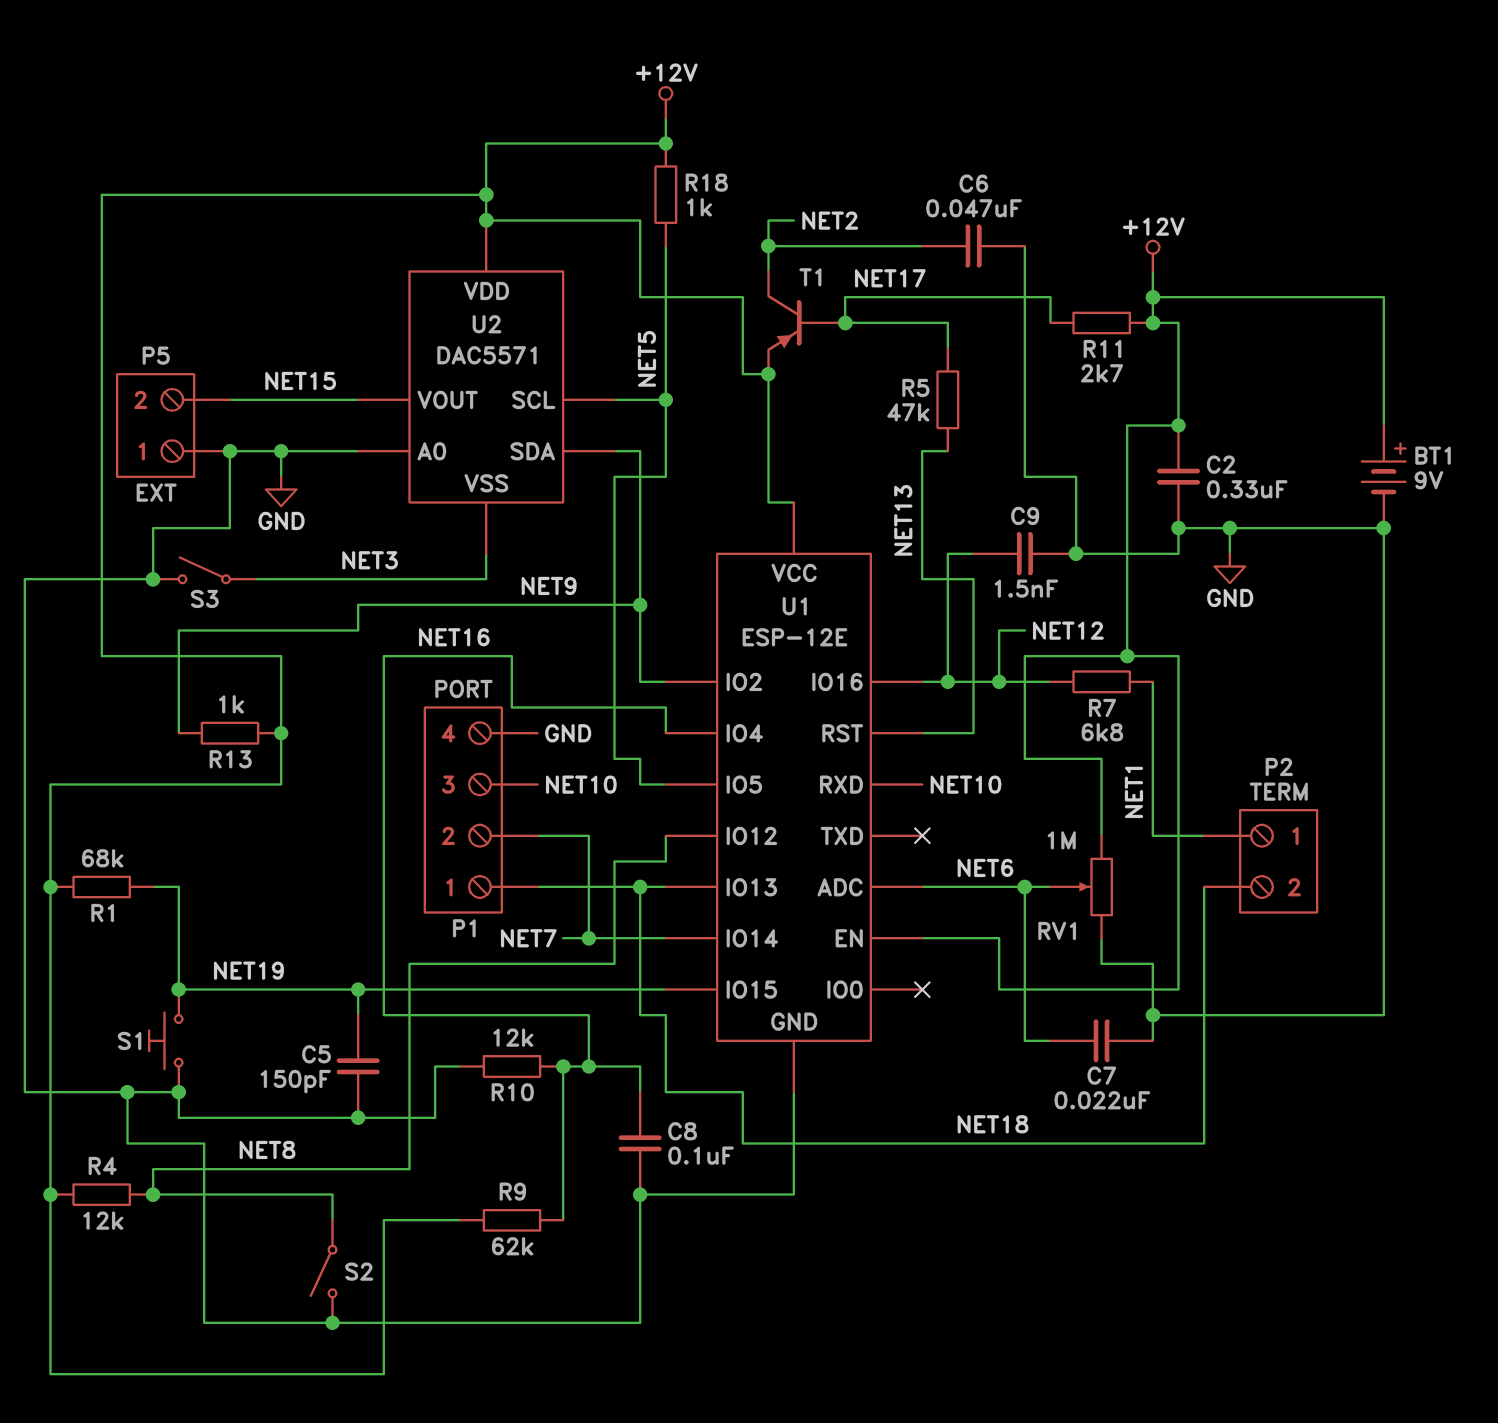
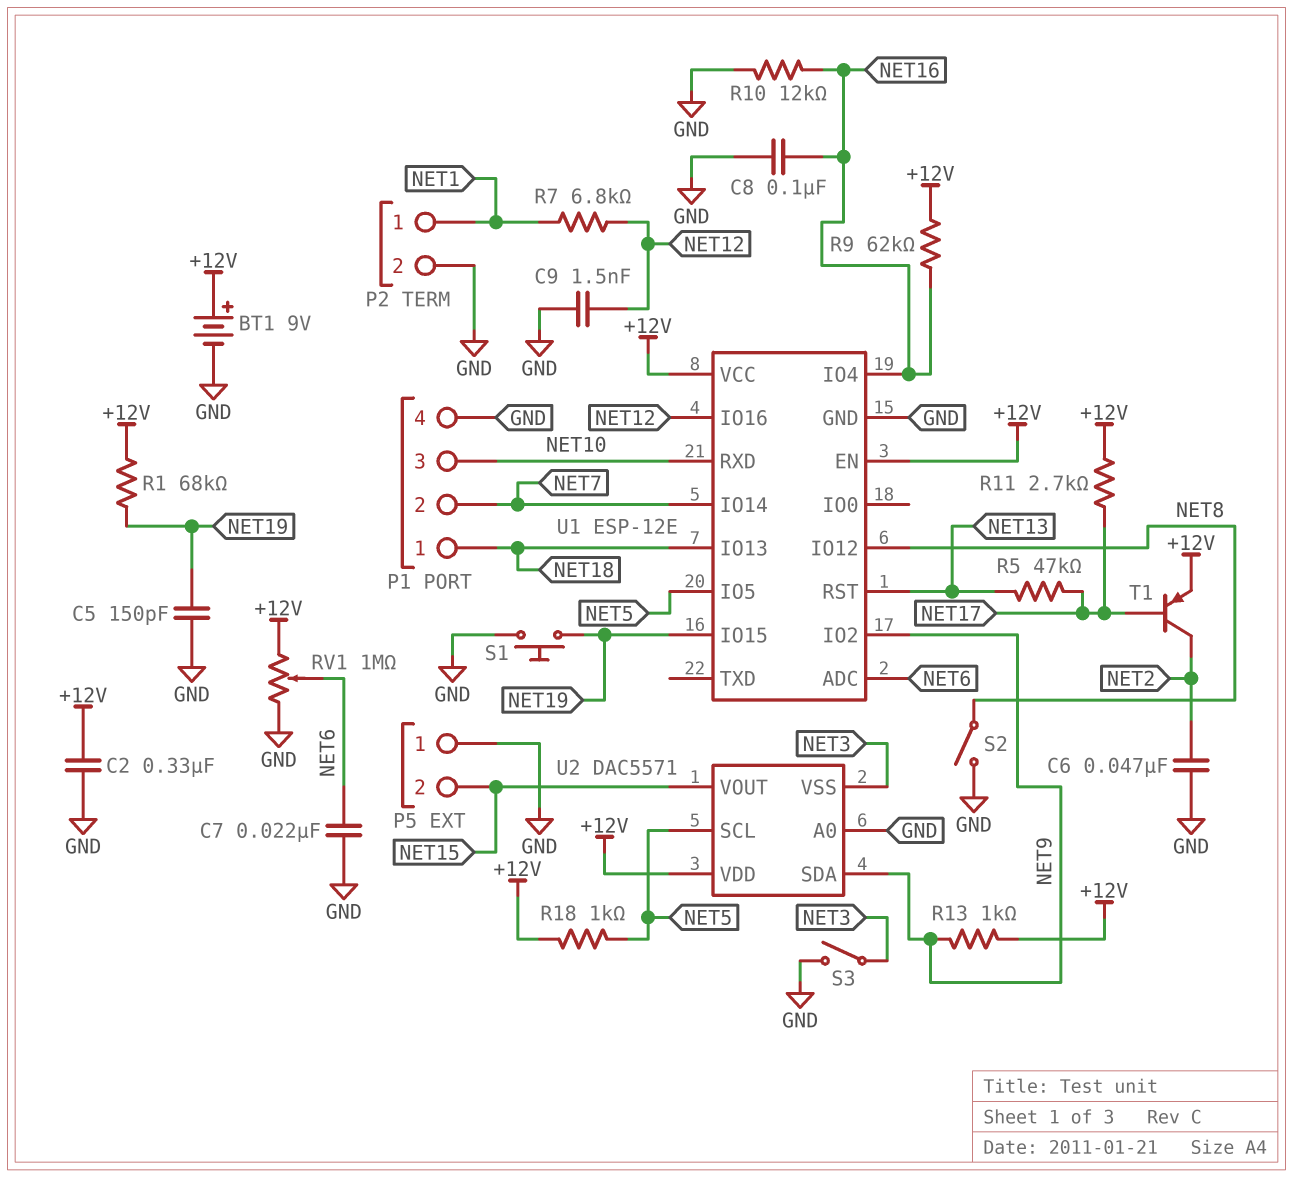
P2 pin 2: NET18 -> GND
R4: 12k (+12V, NET8) -> none

